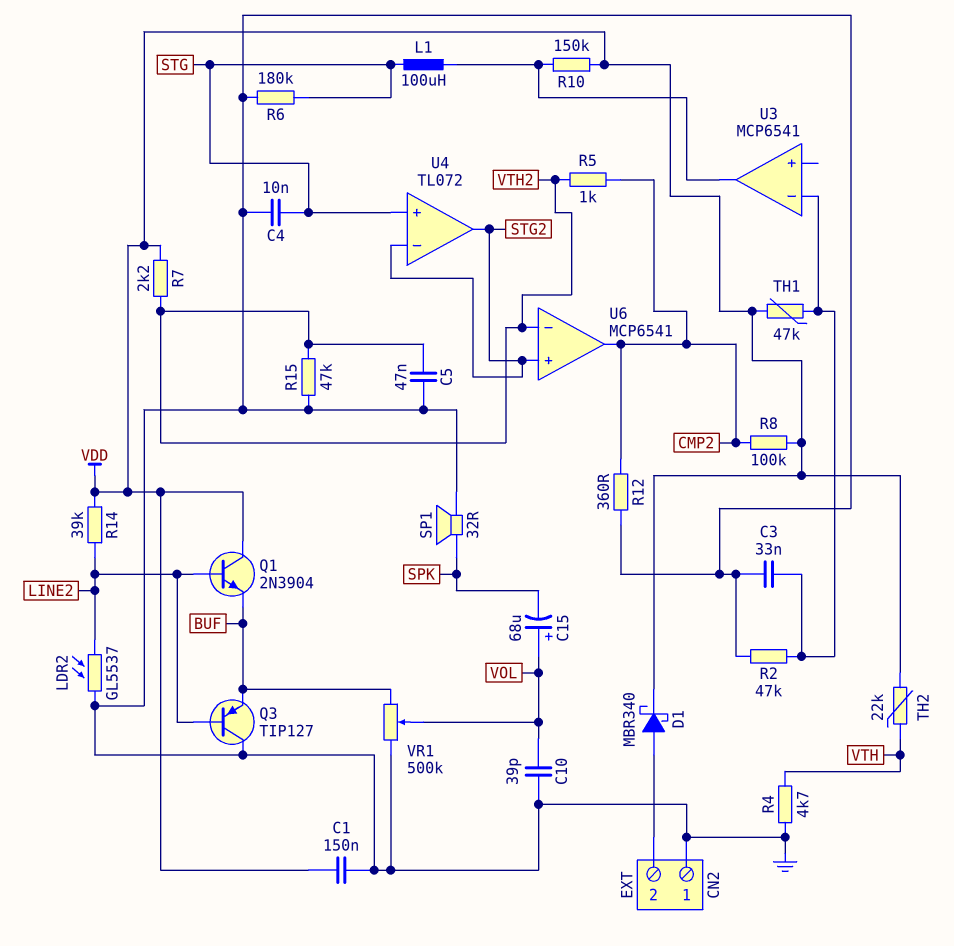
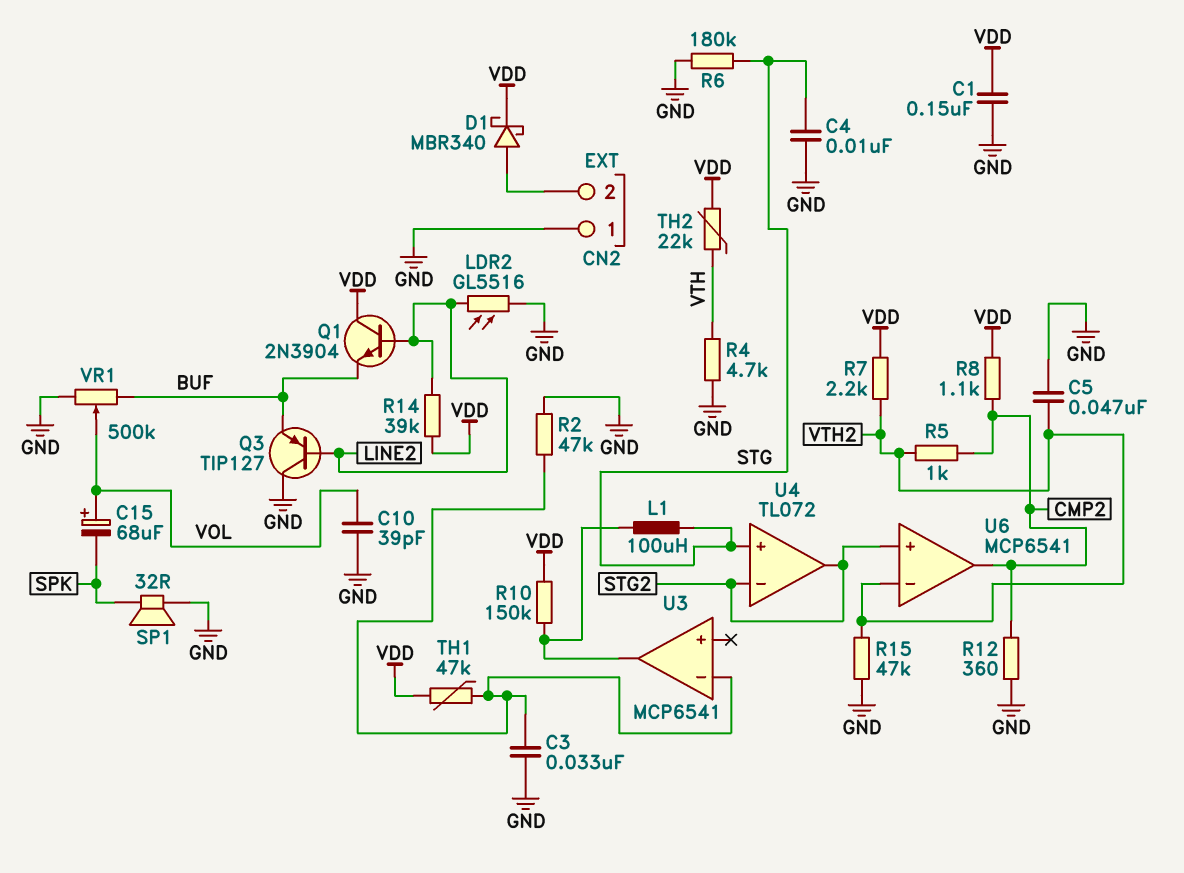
LDR2: GL5537 (GND, LINE2) -> GL5516 (GND, LINE2)
R8: 100k (CMP2, VDD) -> 1.1k (CMP2, VDD)

